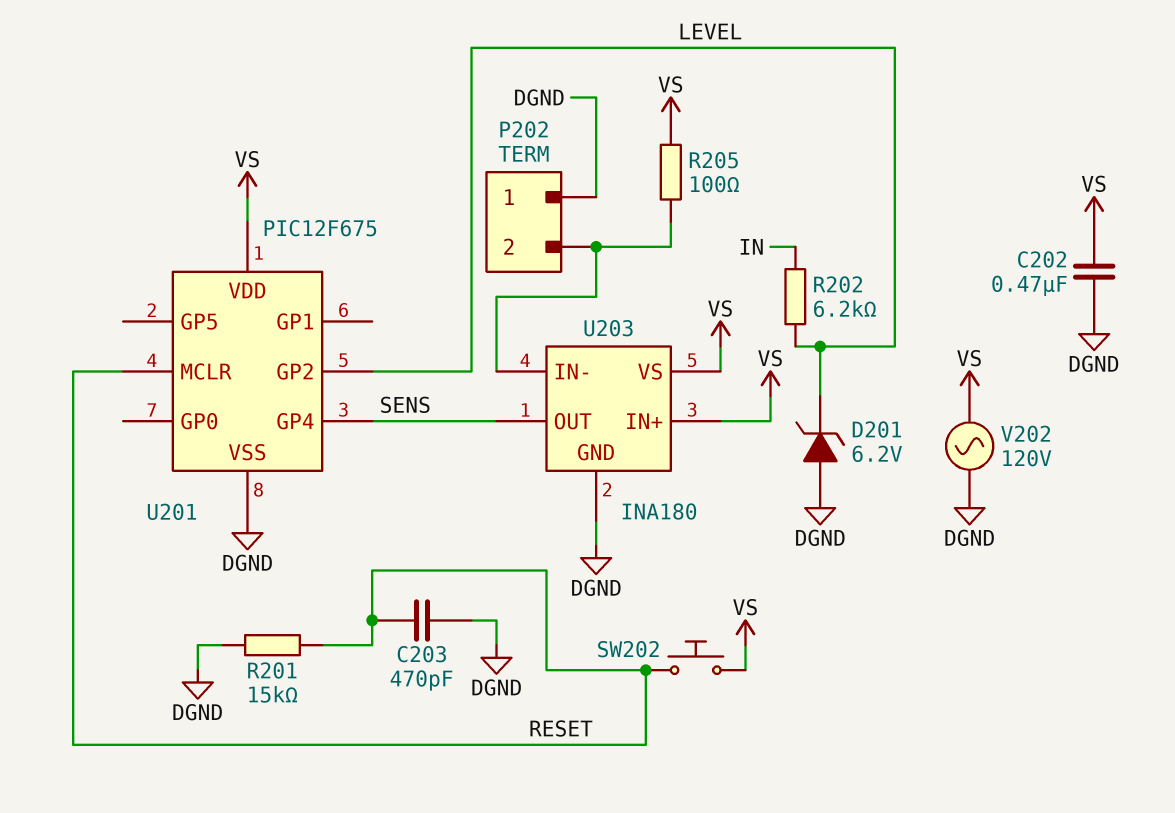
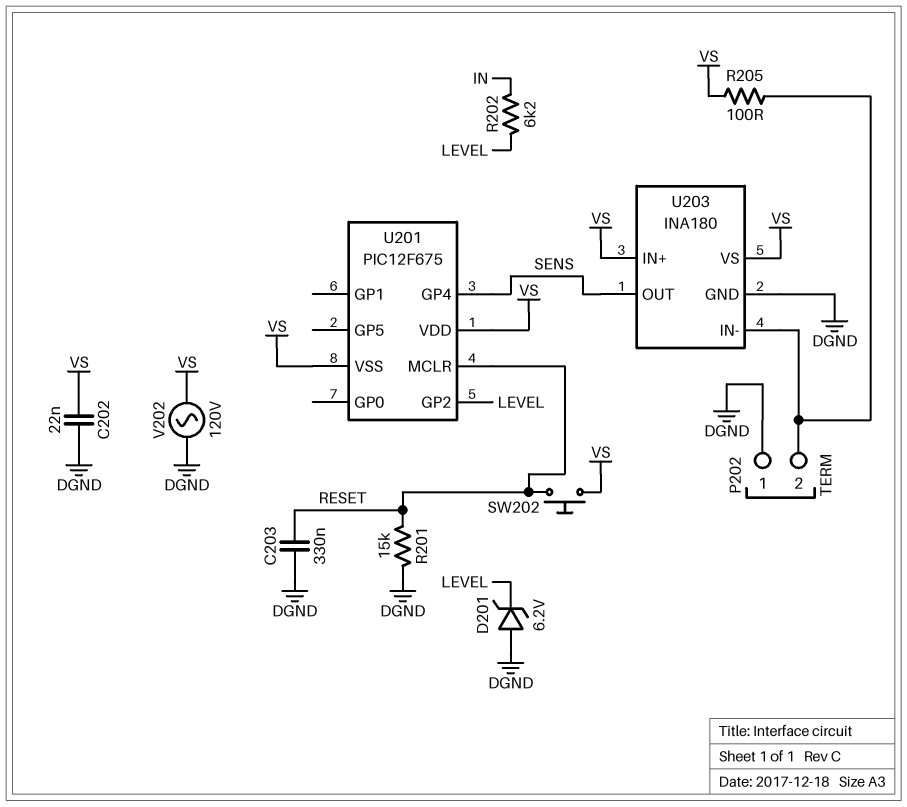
C202: 470nF (DGND, VS) -> 22nF (DGND, VS)
C203: 470pF (DGND, RESET) -> 330nF (DGND, RESET)
U201 pin VSS: DGND -> VS

